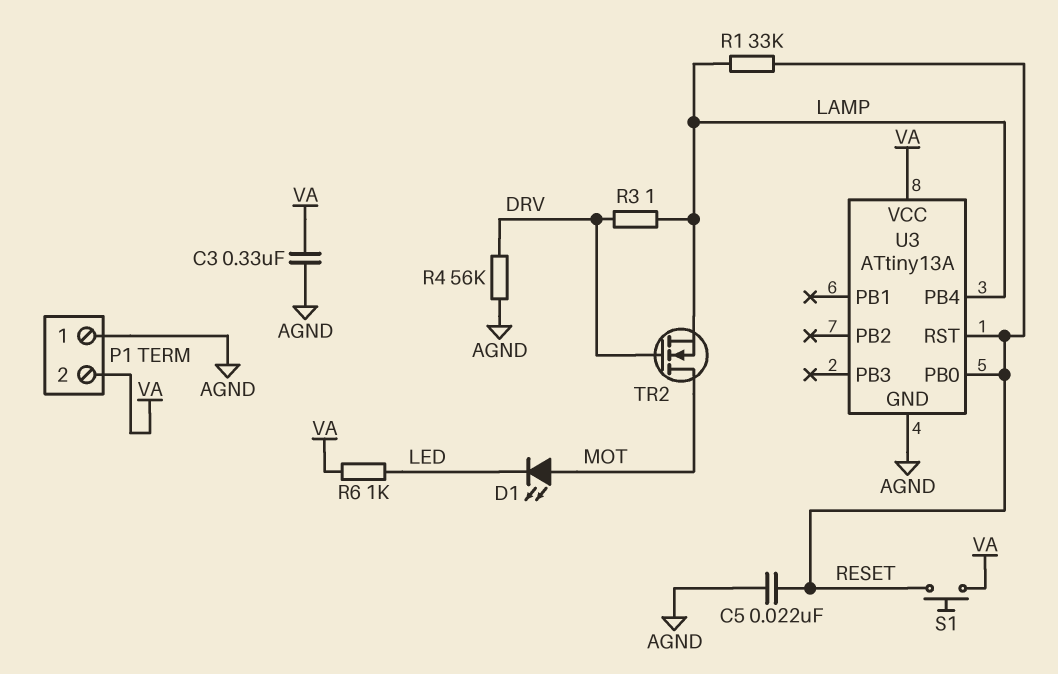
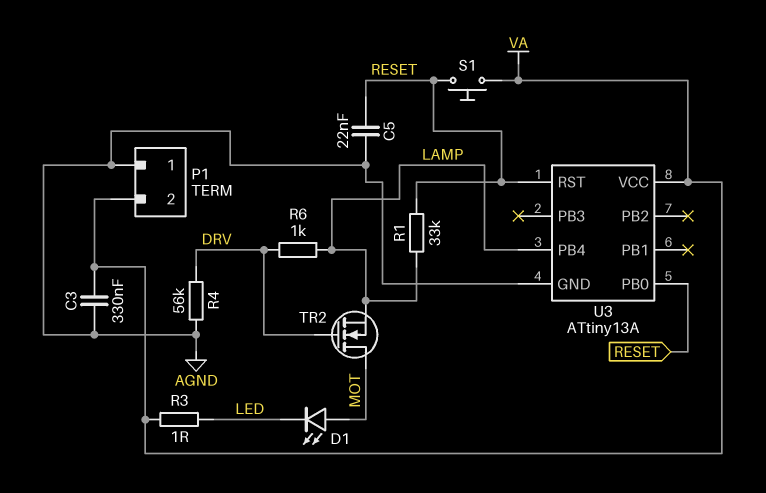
R3: 1 (DRV, LAMP) -> 1 (LED, VA)
R6: 1k (LED, VA) -> 1k (DRV, LAMP)

